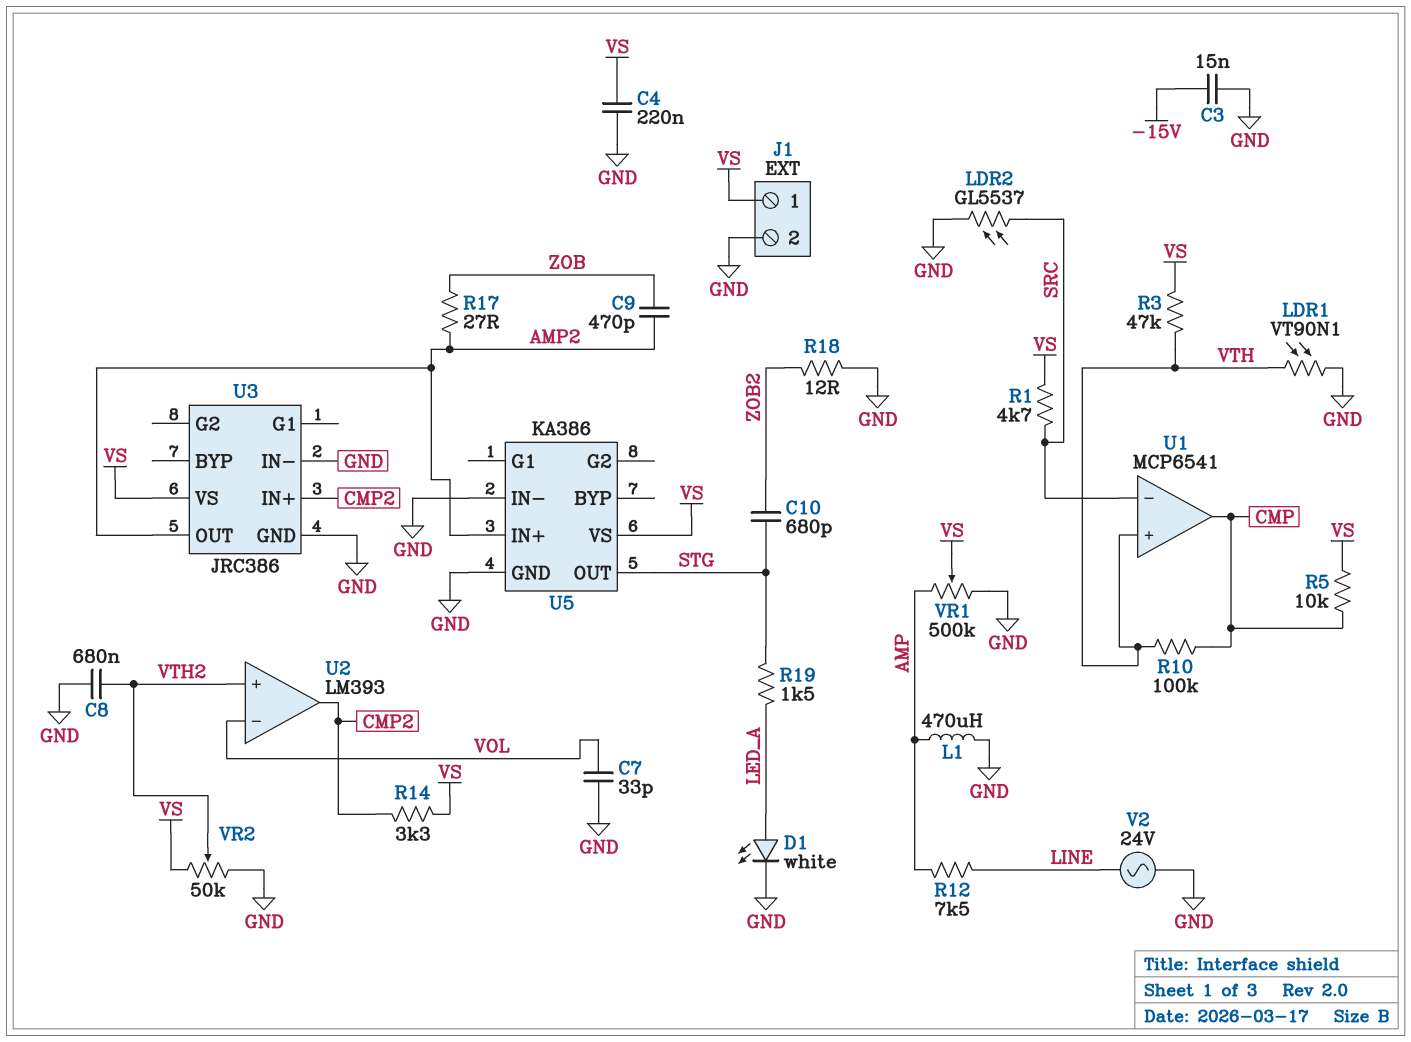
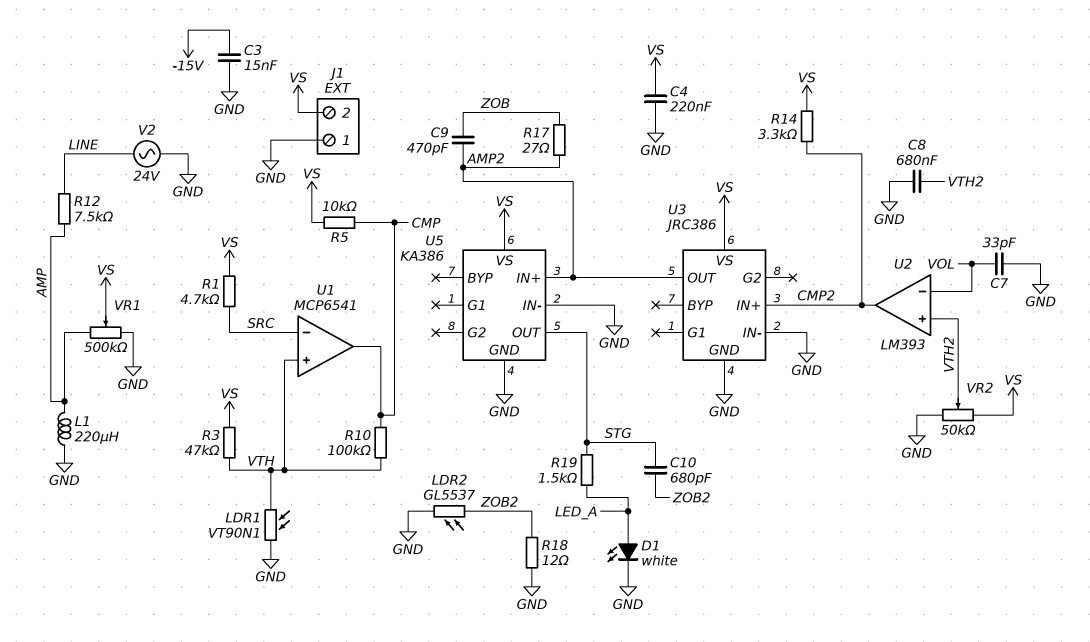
J1 pin 1: VS -> GND
J1 pin 2: GND -> VS
L1: 470uH (AMP, GND) -> 220uH (AMP, GND)
LDR2: GL5537 (GND, SRC) -> GL5537 (GND, ZOB2)

